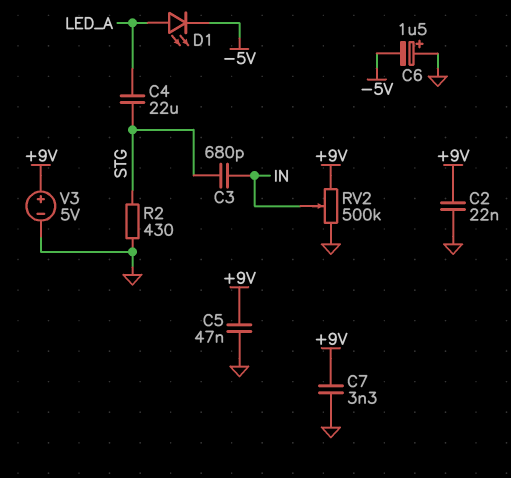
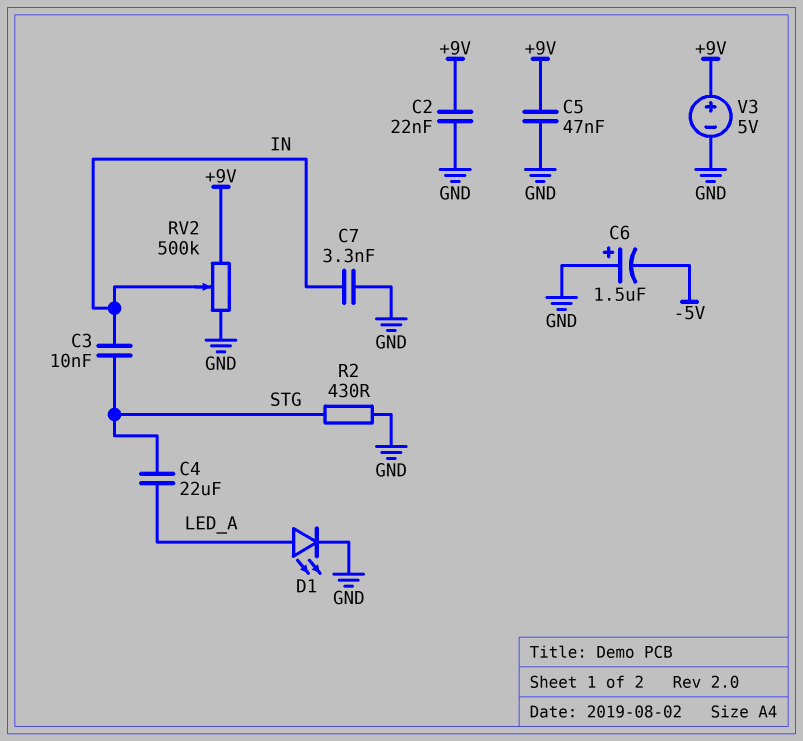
C3: 680pF (IN, STG) -> 10nF (IN, STG)
C7: 3.3nF (+9V, GND) -> 3.3nF (GND, IN)
D1: LED (A LED_A, K -5V) -> LED (A LED_A, K GND)

